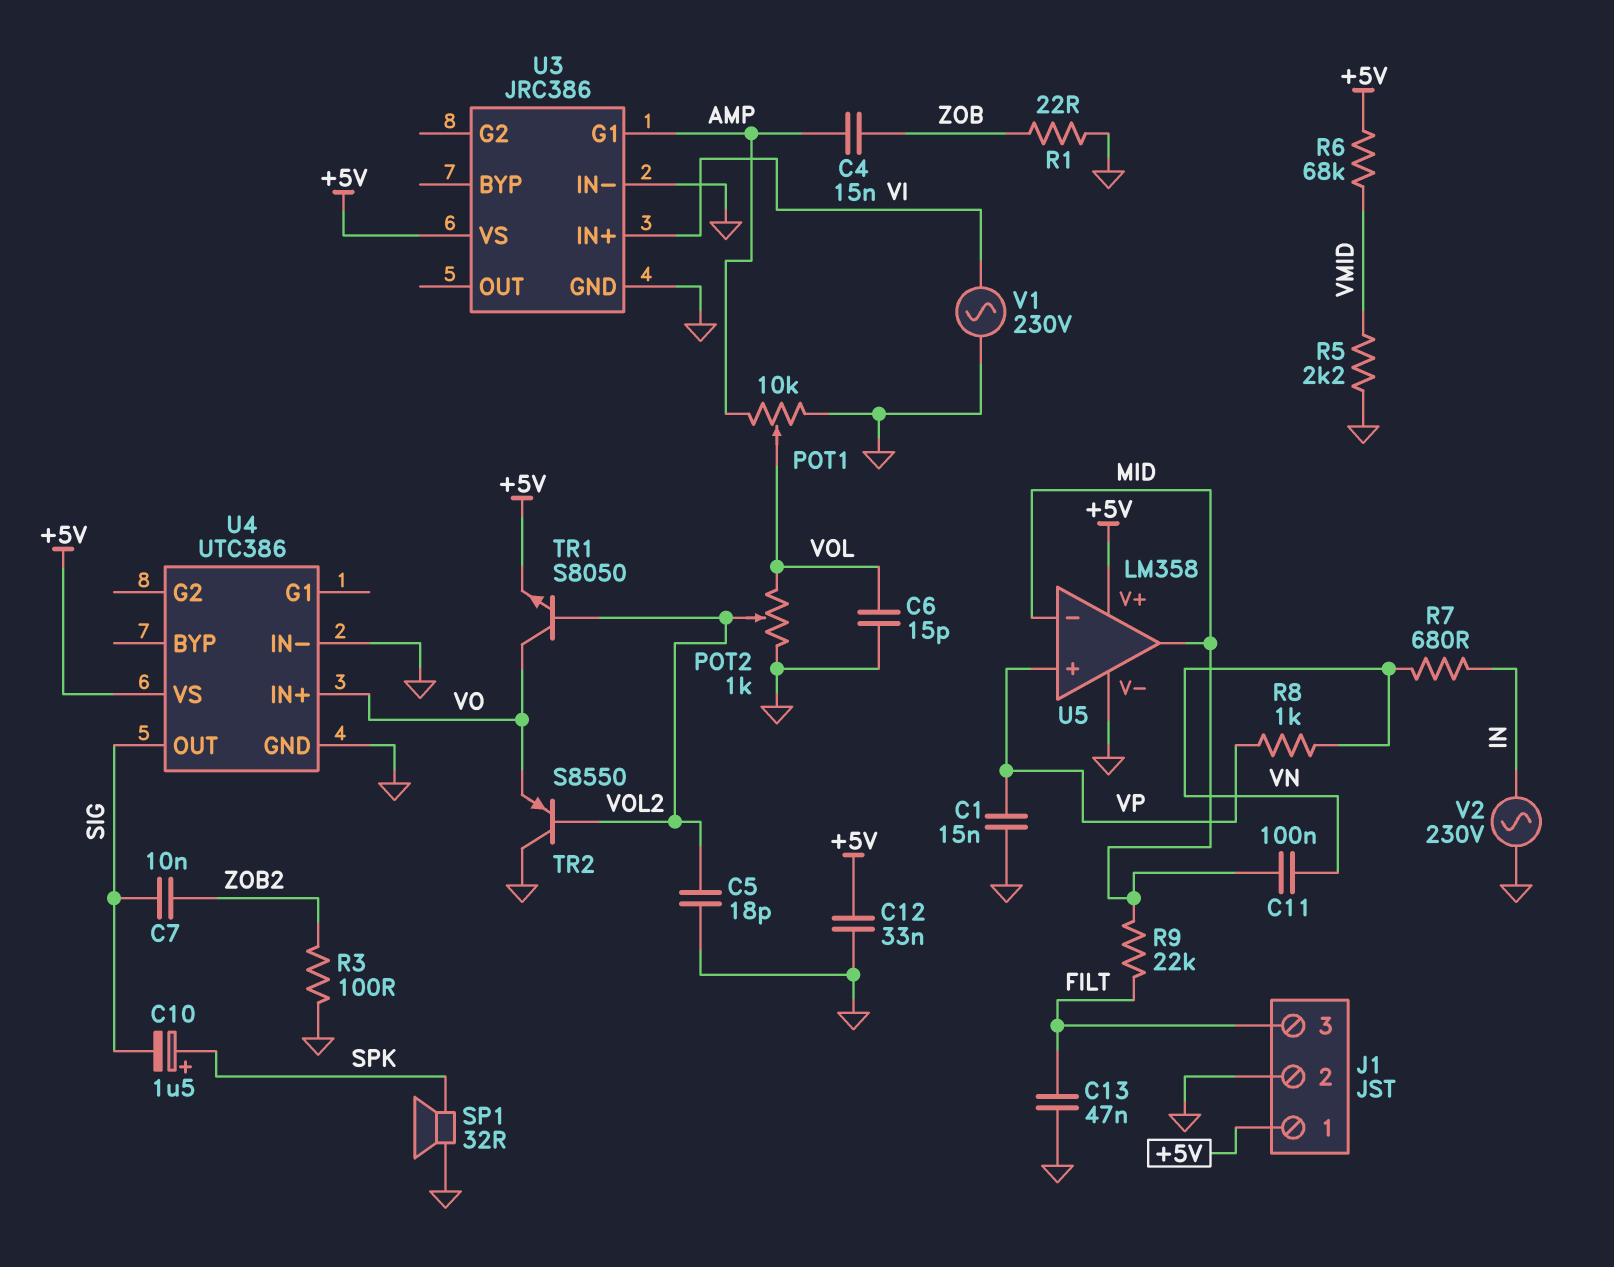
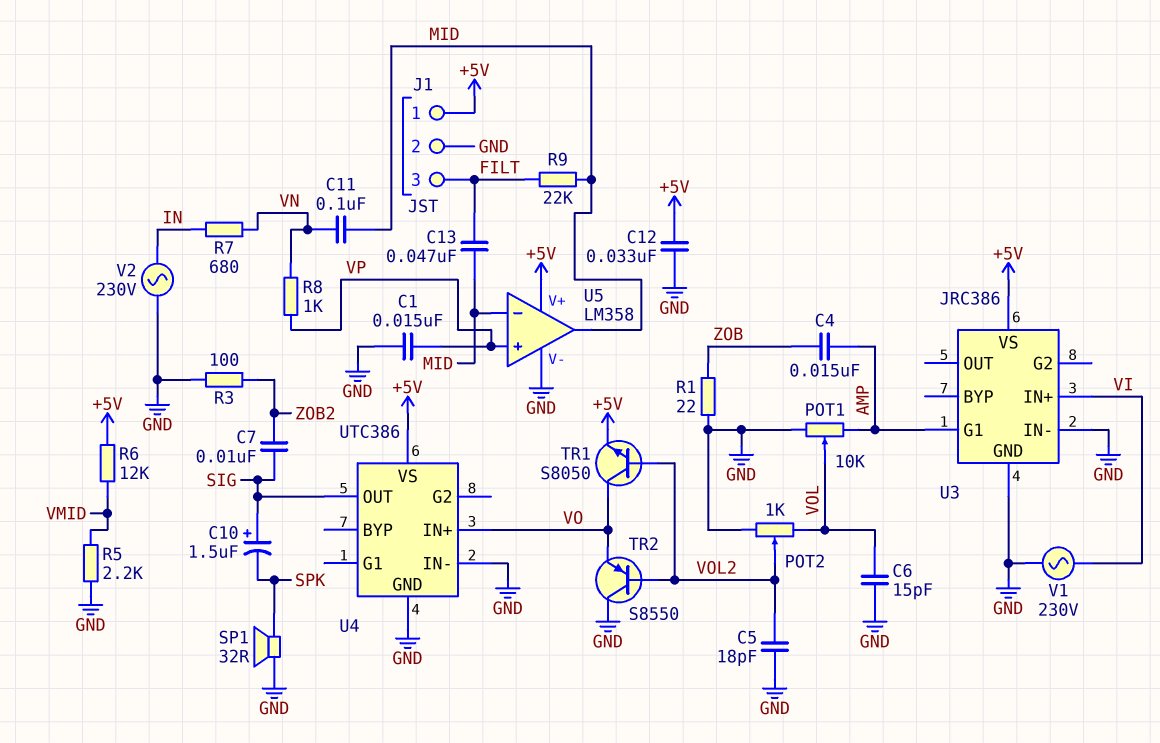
C10: 1.5uF (plus SPK, minus SIG) -> 1.5uF (plus SIG, minus SPK)
C13: 47nF (FILT, GND) -> 47nF (FILT, MID)
R6: 68k (+5V, VMID) -> 12k (+5V, VMID)

